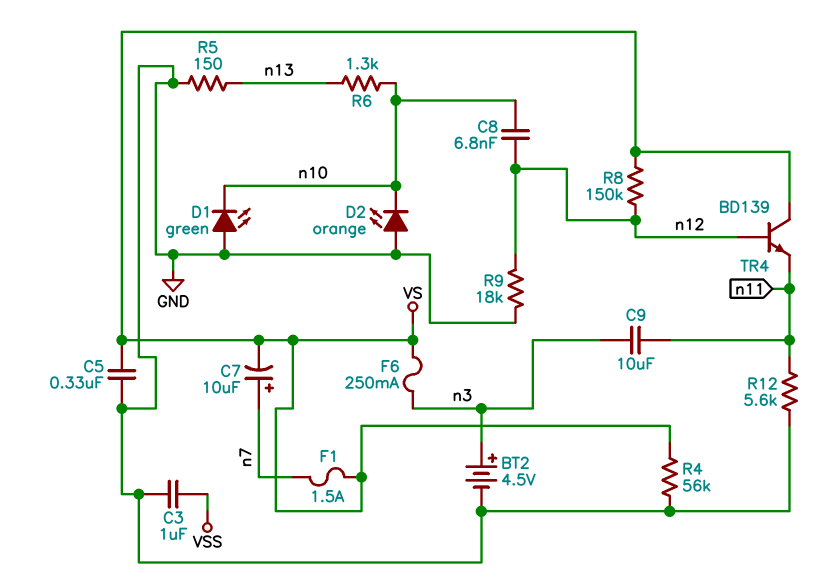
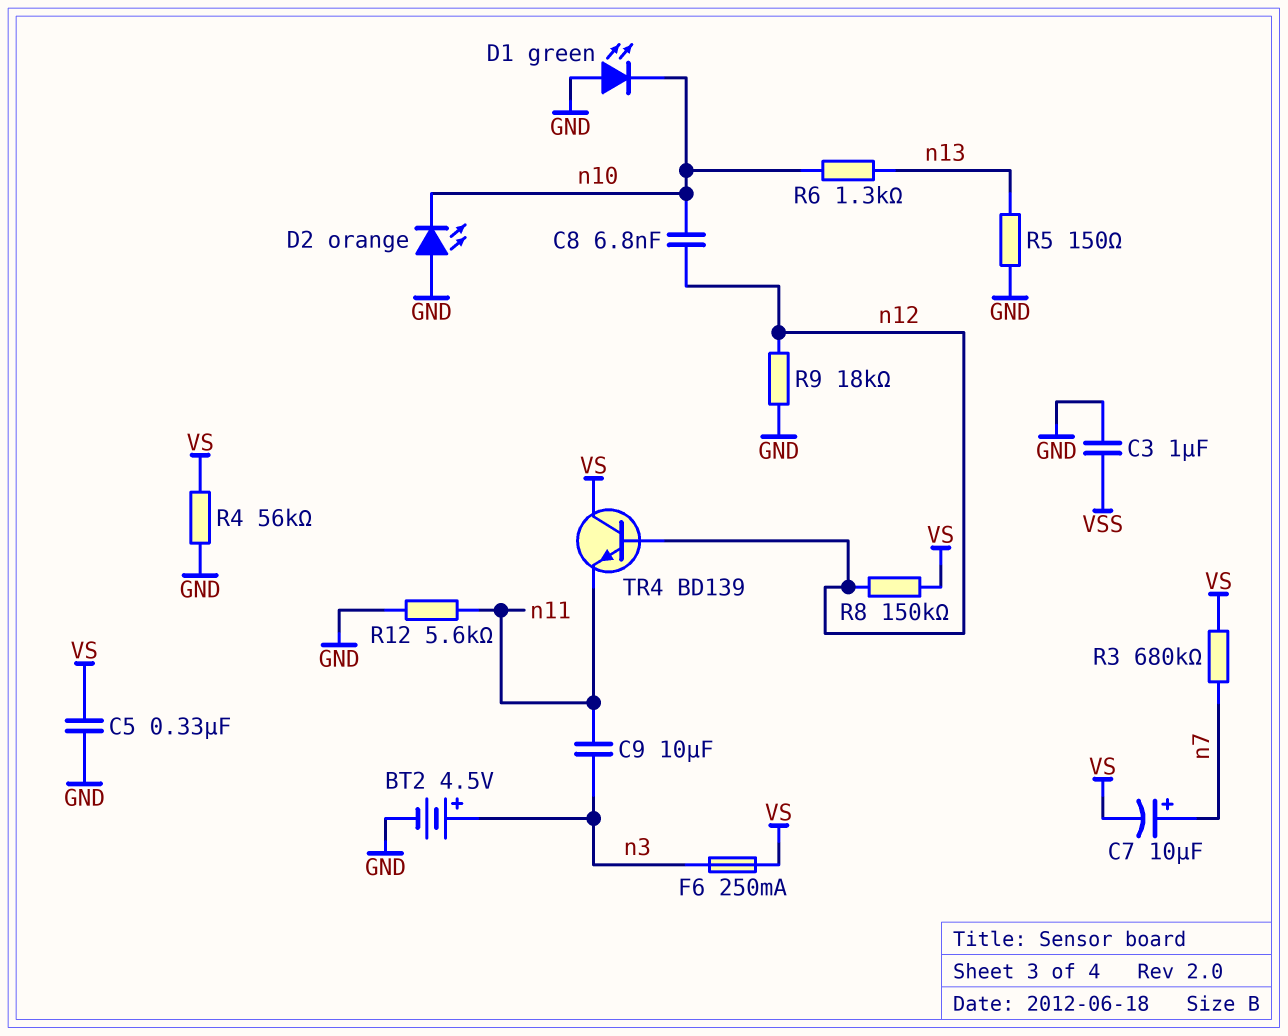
F1: 1.5A (VS, n7) -> none
R3: none -> 680k (VS, n7)

